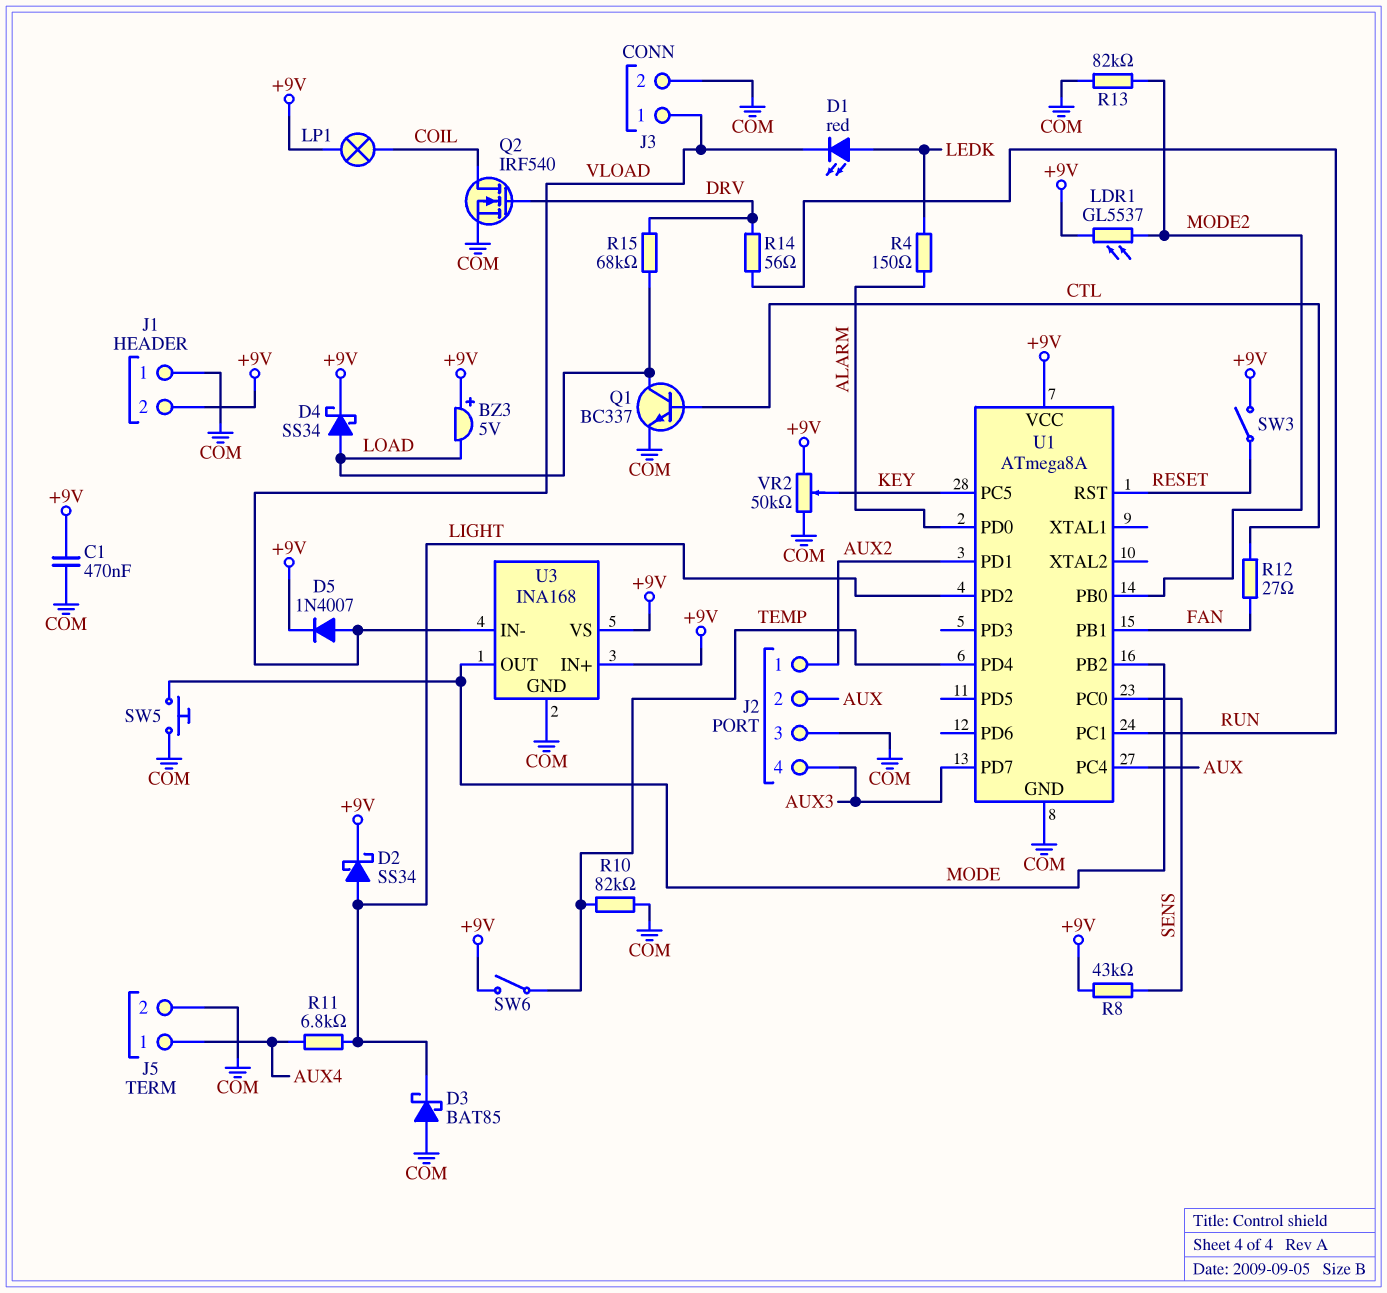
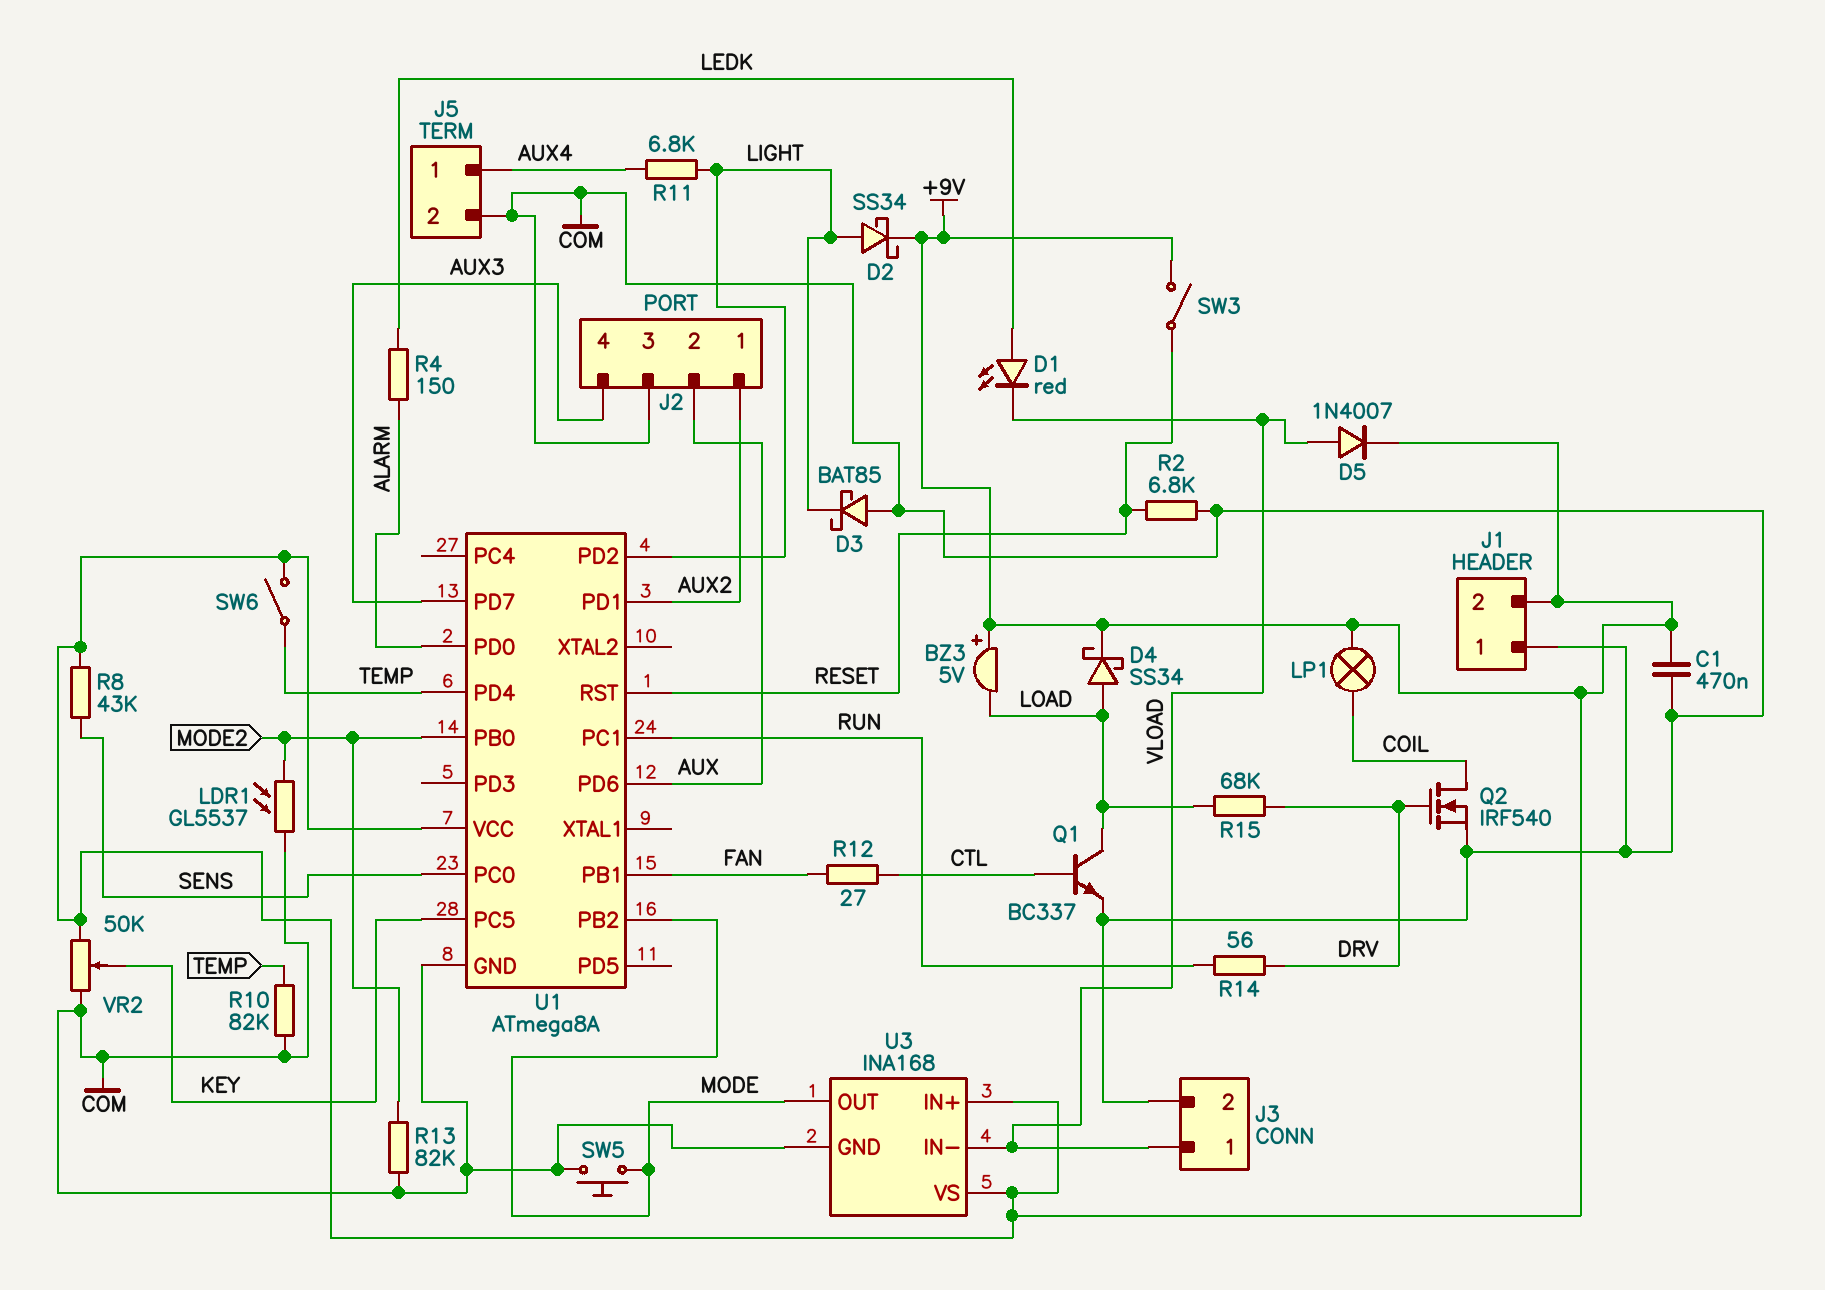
LDR1: GL5537 (+9V, MODE2) -> GL5537 (COM, MODE2)
R2: none -> 6.8k (COM, RESET)
U1 pin PC4: AUX -> none
U1 pin PD6: none -> AUX

